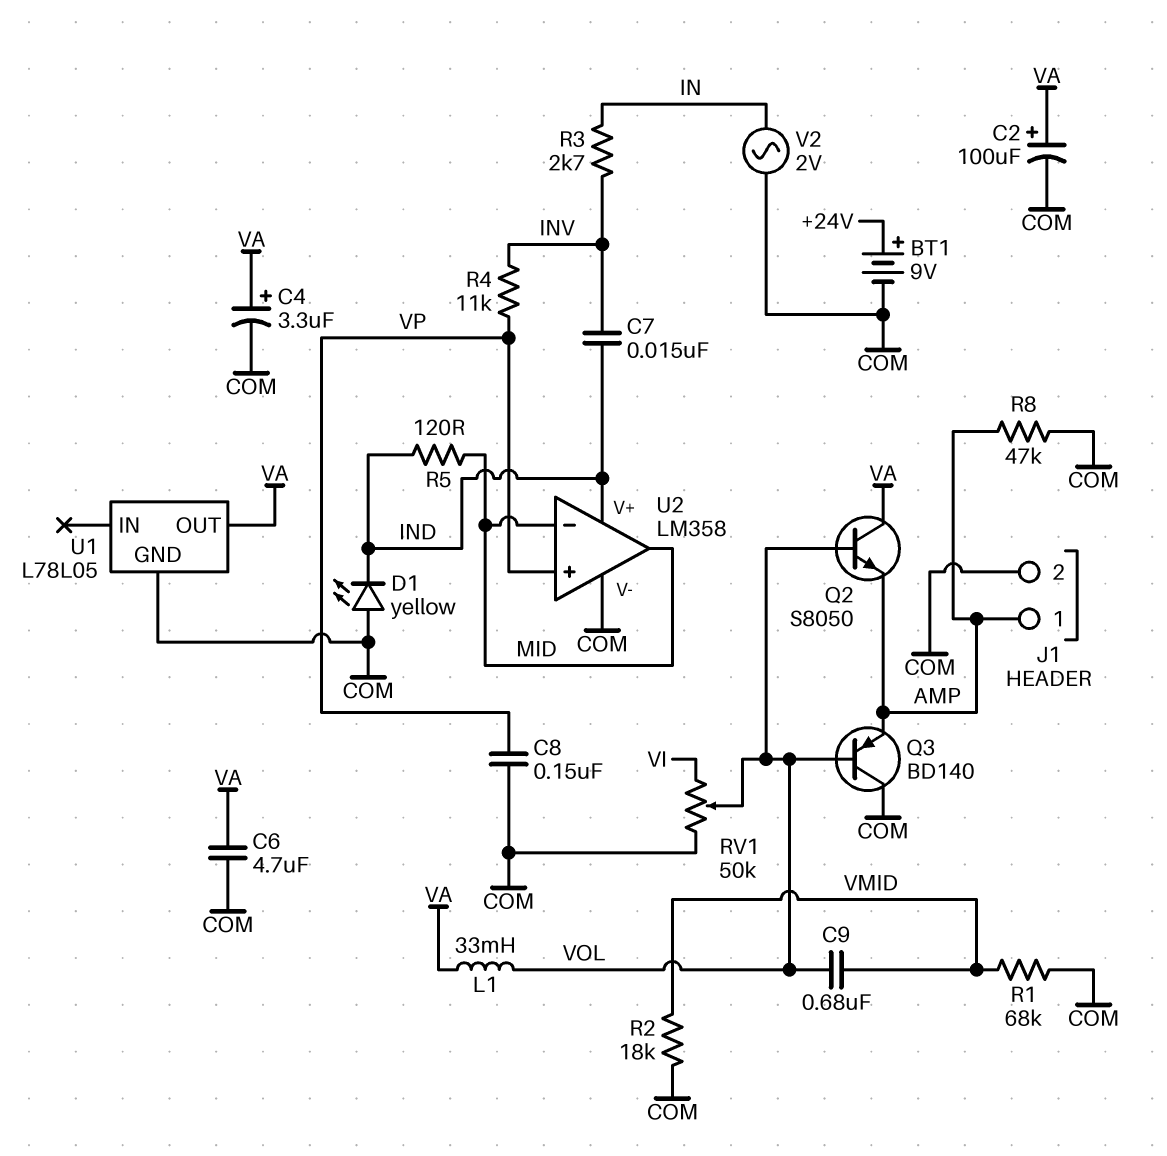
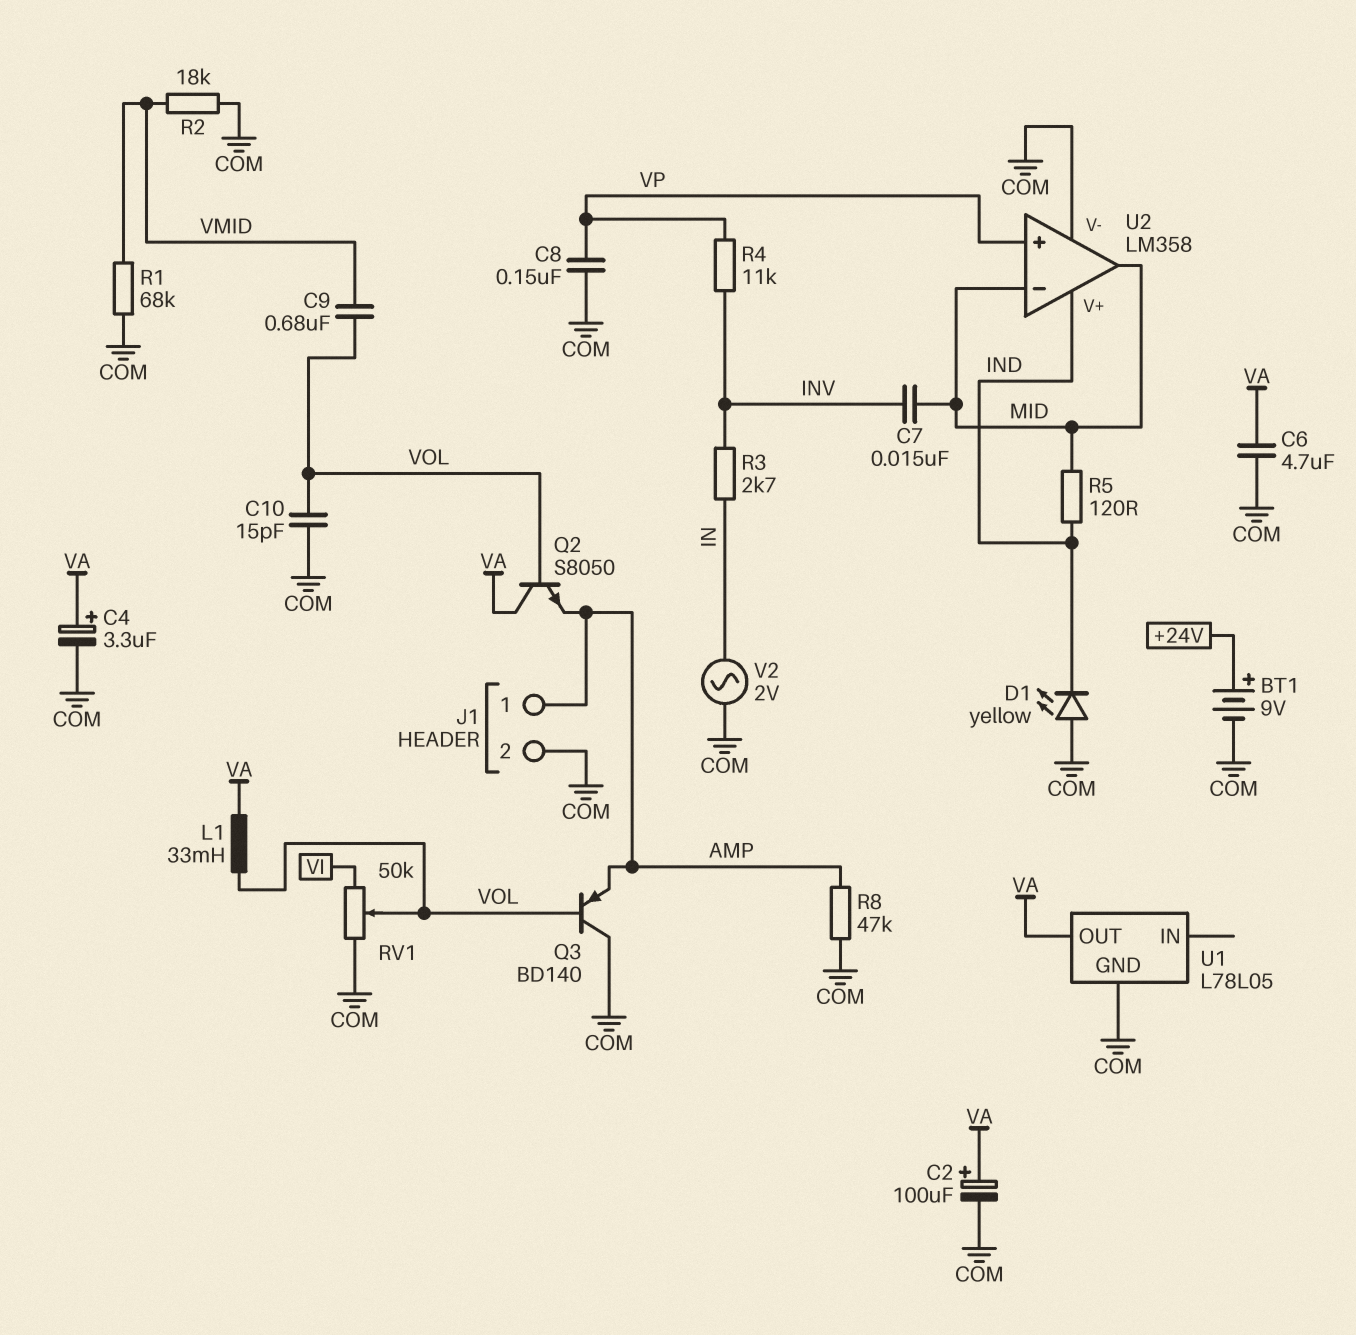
C7: 15nF (IND, INV) -> 15nF (INV, MID)
C10: none -> 15pF (COM, VOL)

